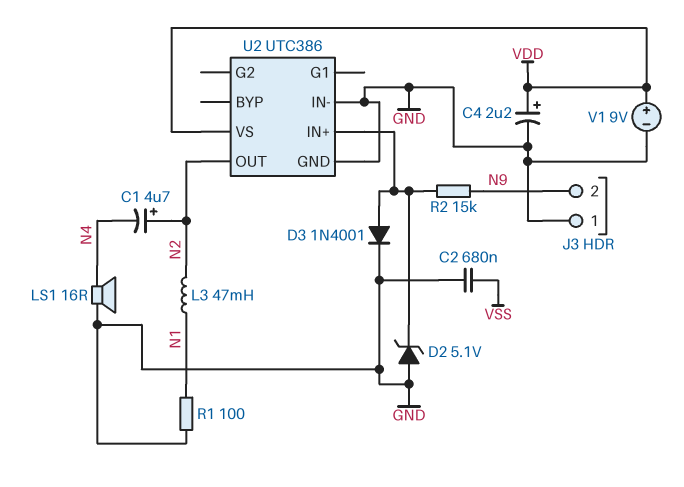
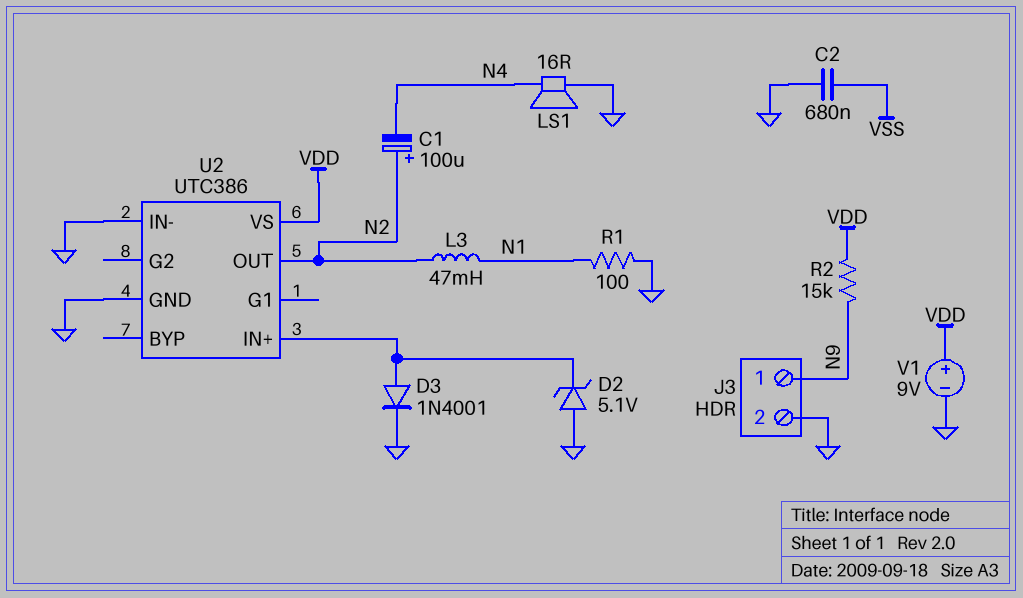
C1: 4.7uF (plus N2, minus N4) -> 100uF (plus N2, minus N4)
C4: 2.2uF (plus VDD, minus GND) -> none
J3 pin 1: GND -> N9
J3 pin 2: N9 -> GND
R2: 15k (N9, U2/IN+) -> 15k (N9, VDD)

